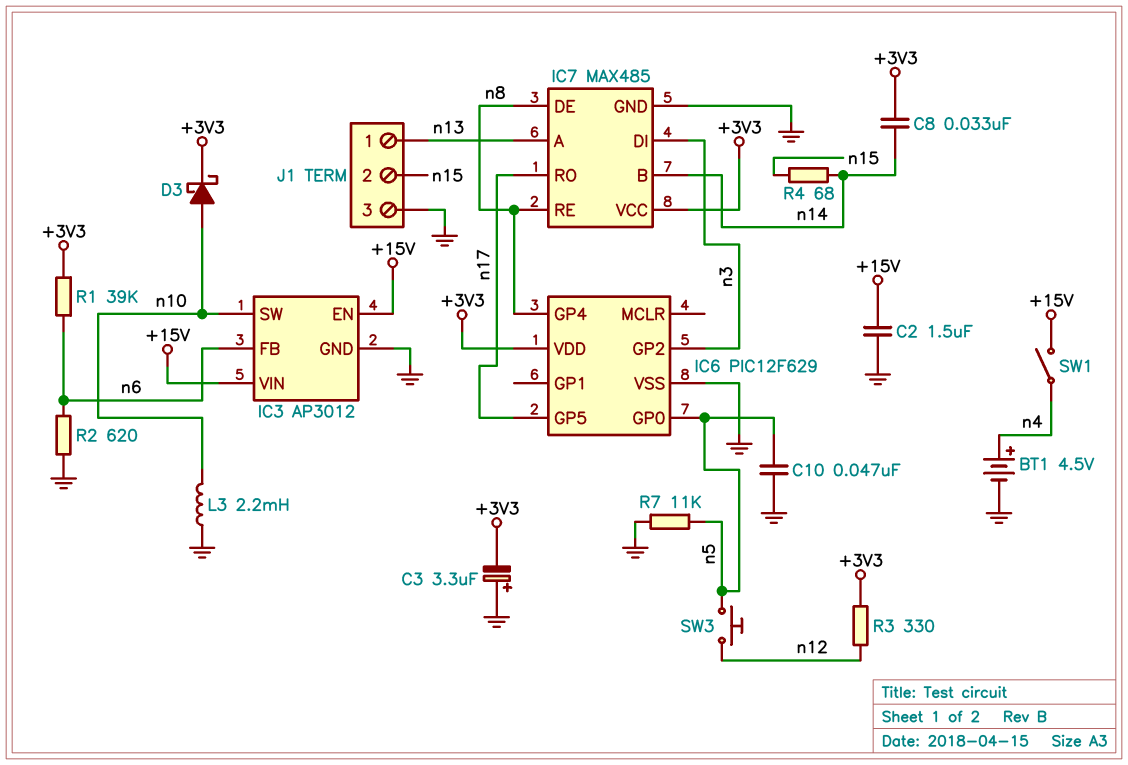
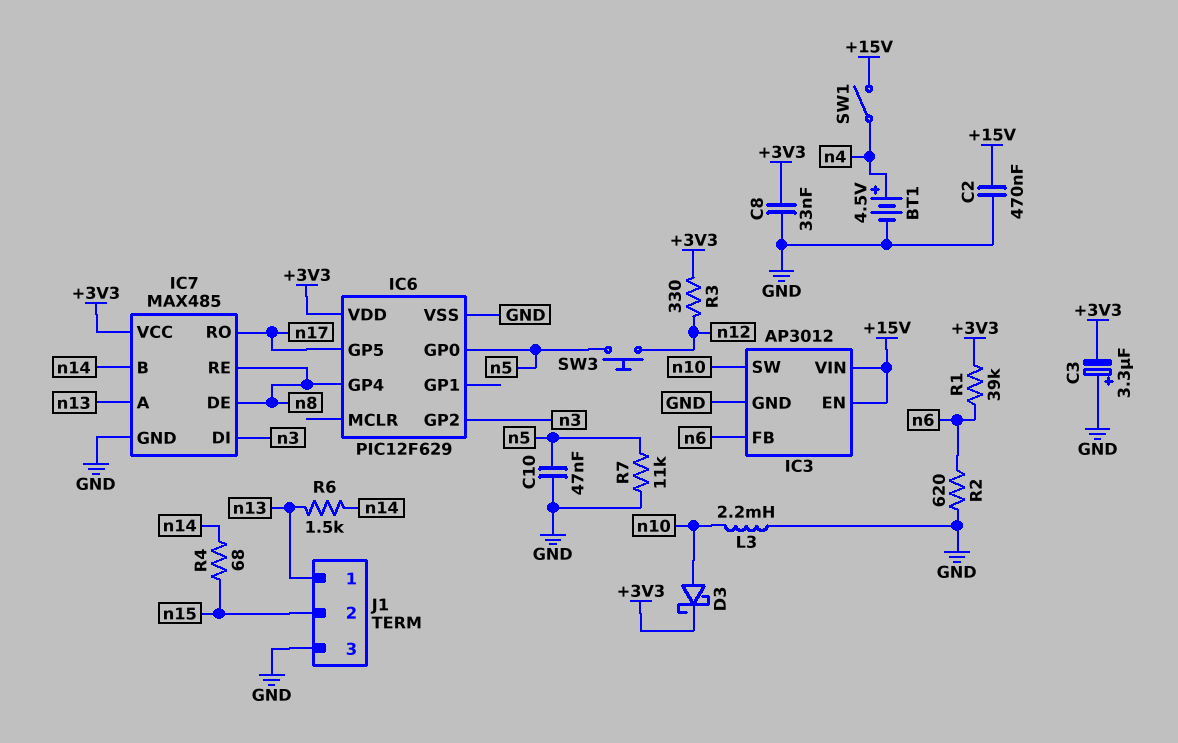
C2: 1.5uF (+15V, GND) -> 470nF (+15V, GND)
C8: 33nF (+3V3, n14) -> 33nF (+3V3, GND)
R6: none -> 1.5k (n13, n14)

